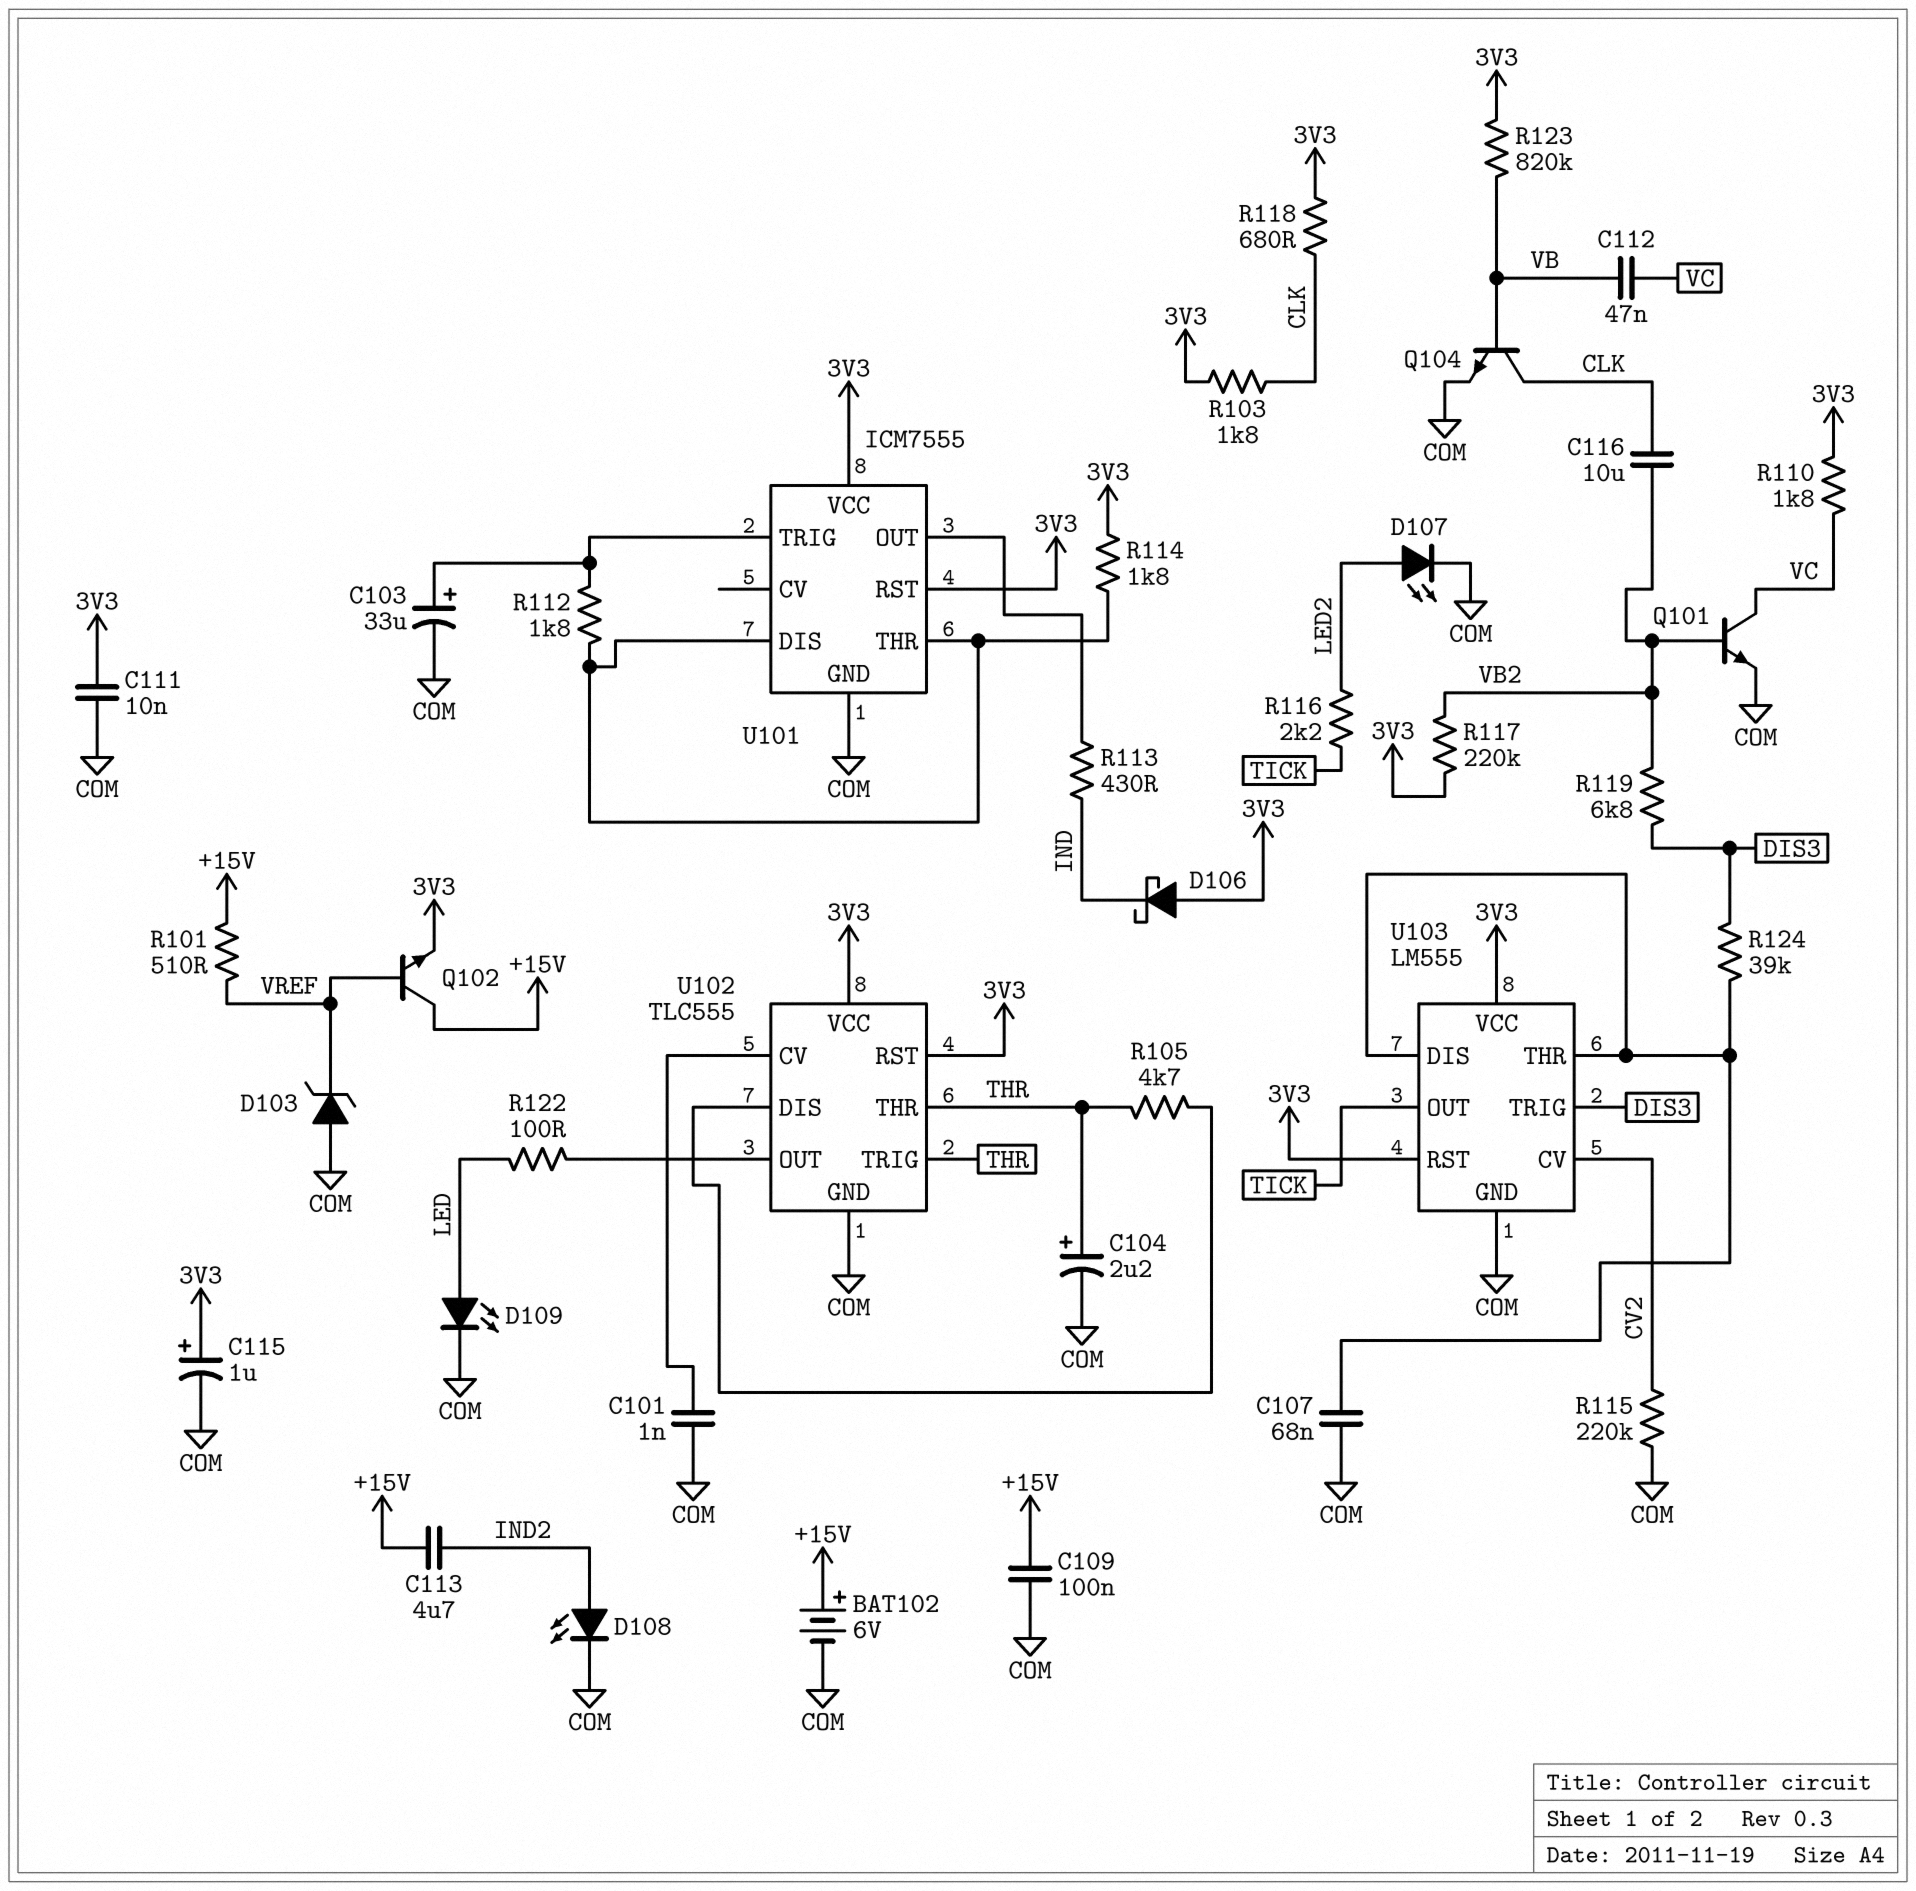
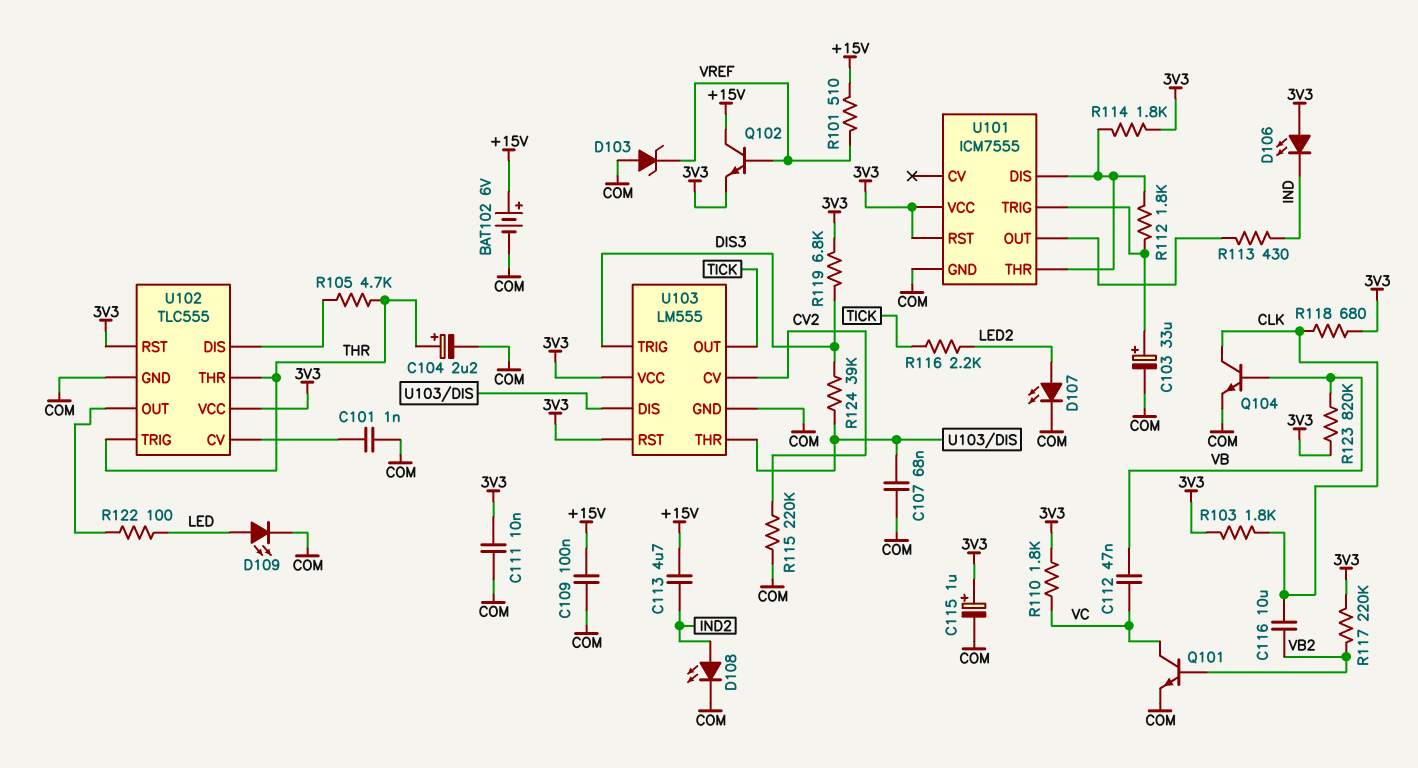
D106: schottky (A 3V3, K IND) -> LED (A 3V3, K IND)
R119: 6.8k (DIS3, VB2) -> 6.8k (3V3, DIS3)

